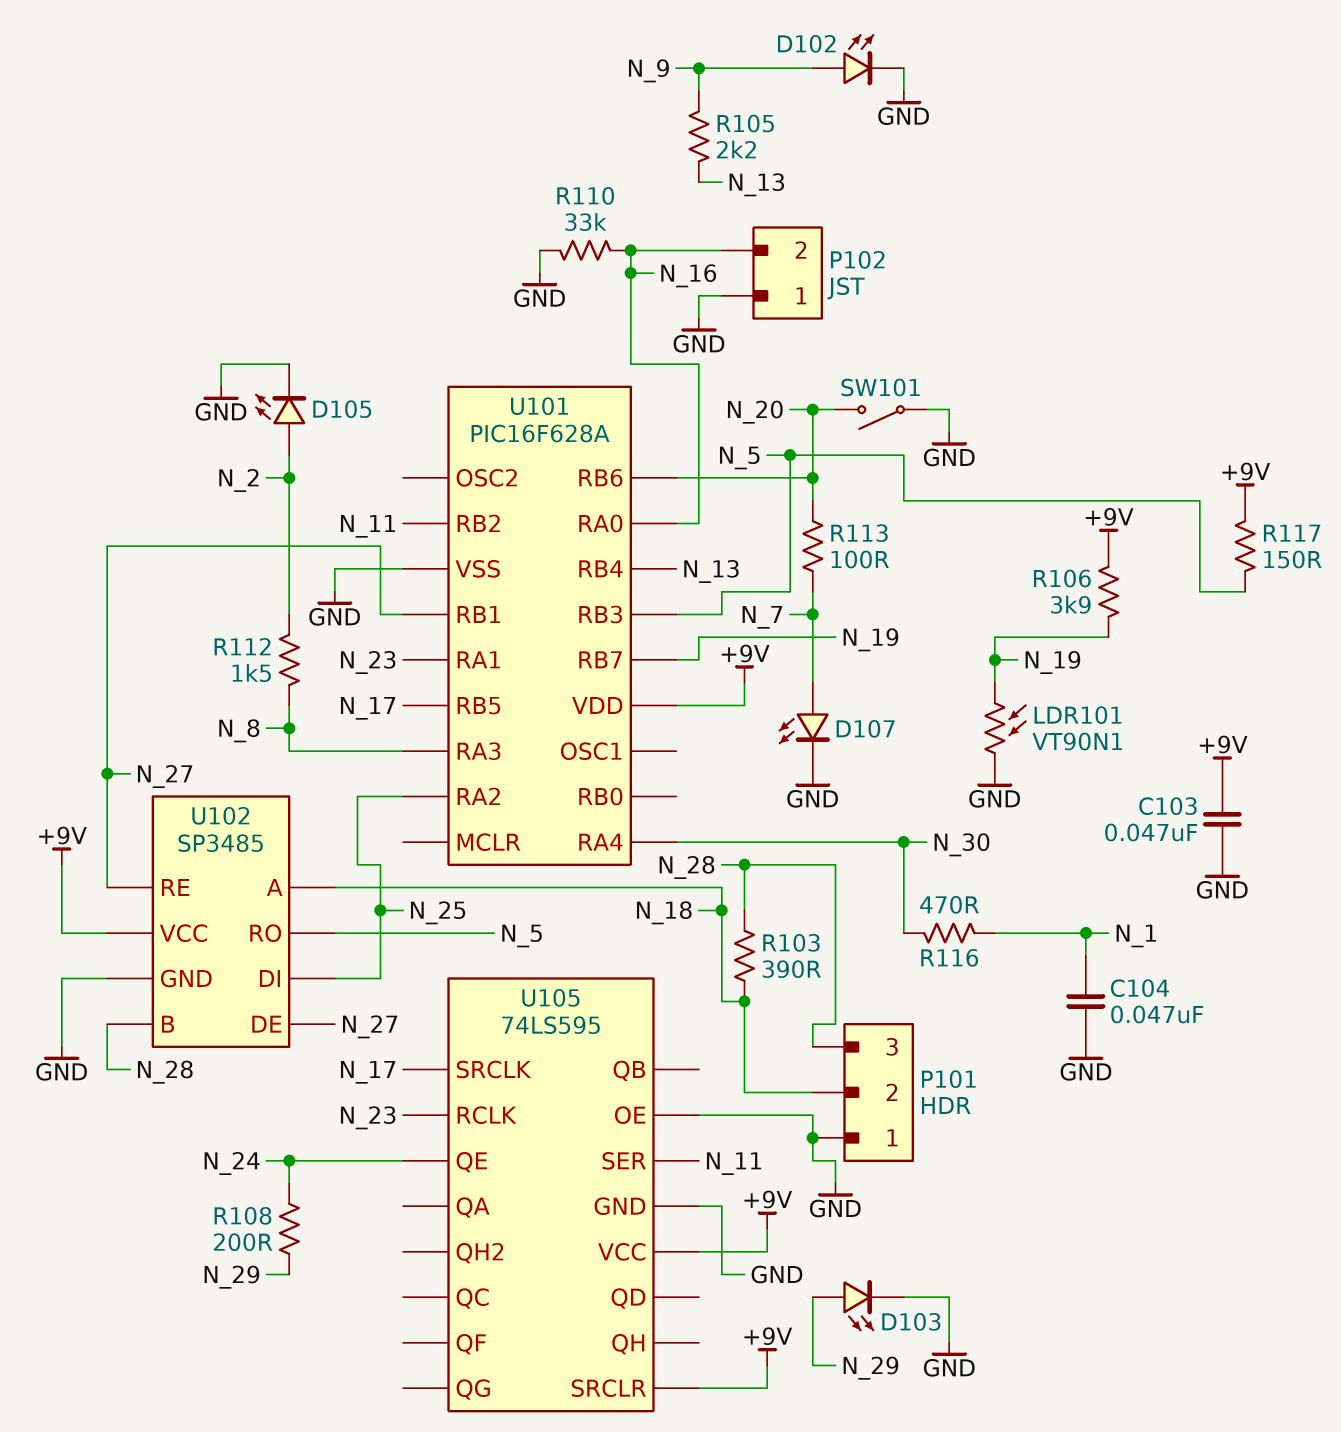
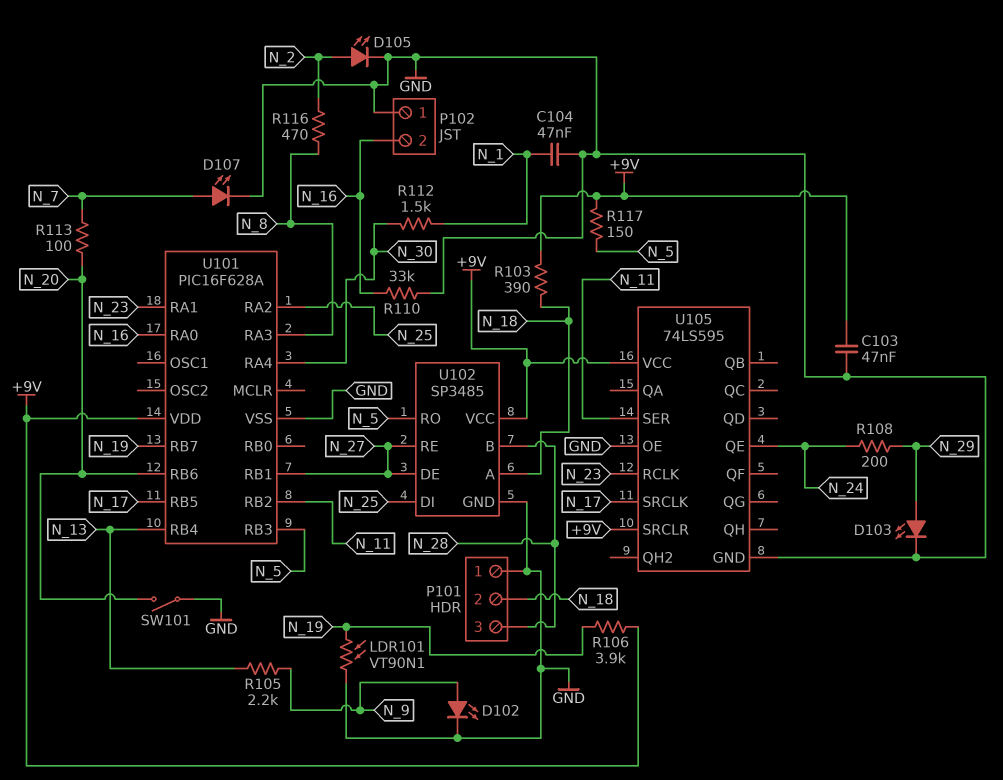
R103: 390 (N_18, N_28) -> 390 (+9V, N_18)
R112: 1.5k (N_2, N_8) -> 1.5k (N_1, N_30)
R116: 470 (N_1, N_30) -> 470 (N_2, N_8)

